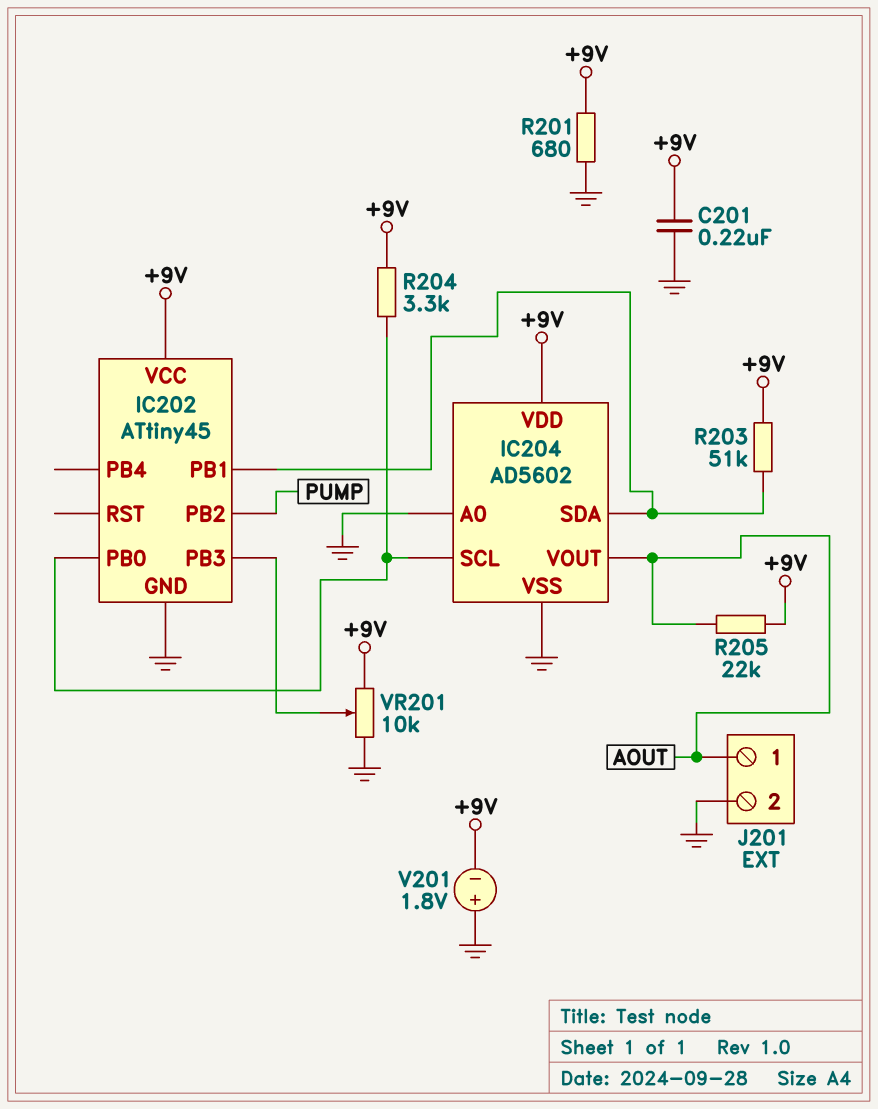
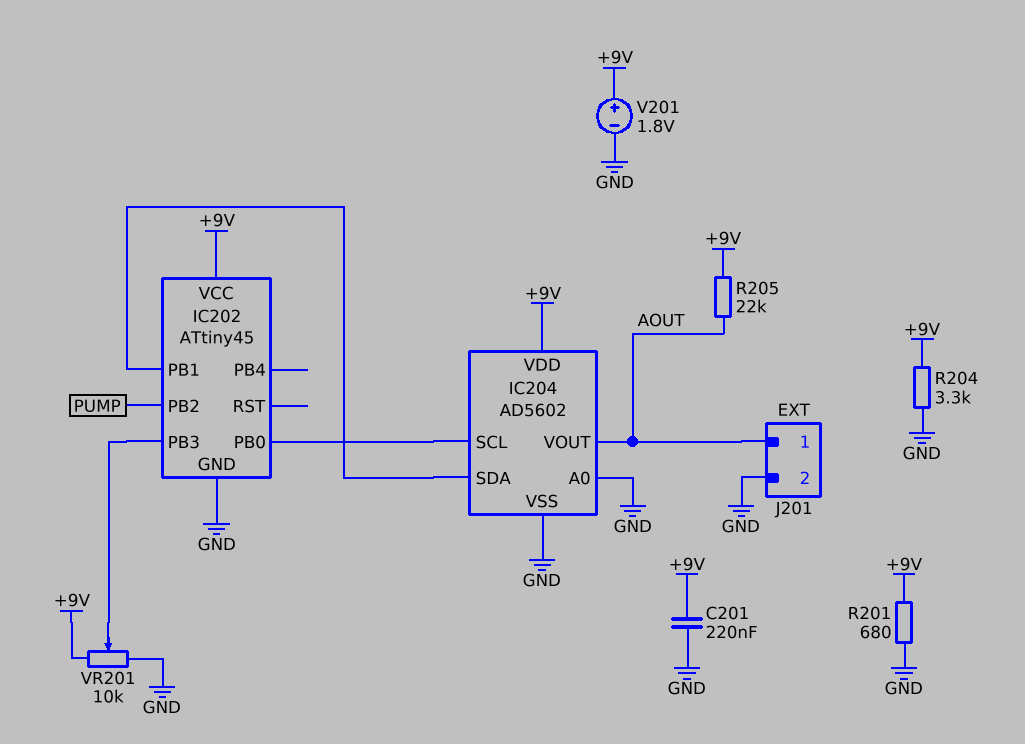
R203: 51k (+9V, IC202/PB1) -> none
R204: 3.3k (+9V, IC202/PB0) -> 3.3k (+9V, GND)
V201: 1.8V (plus GND, minus +9V) -> 1.8V (plus +9V, minus GND)

